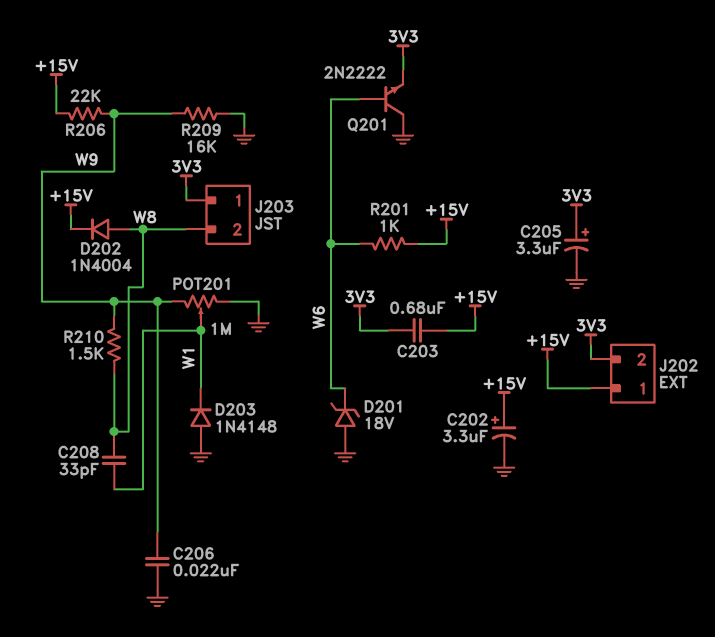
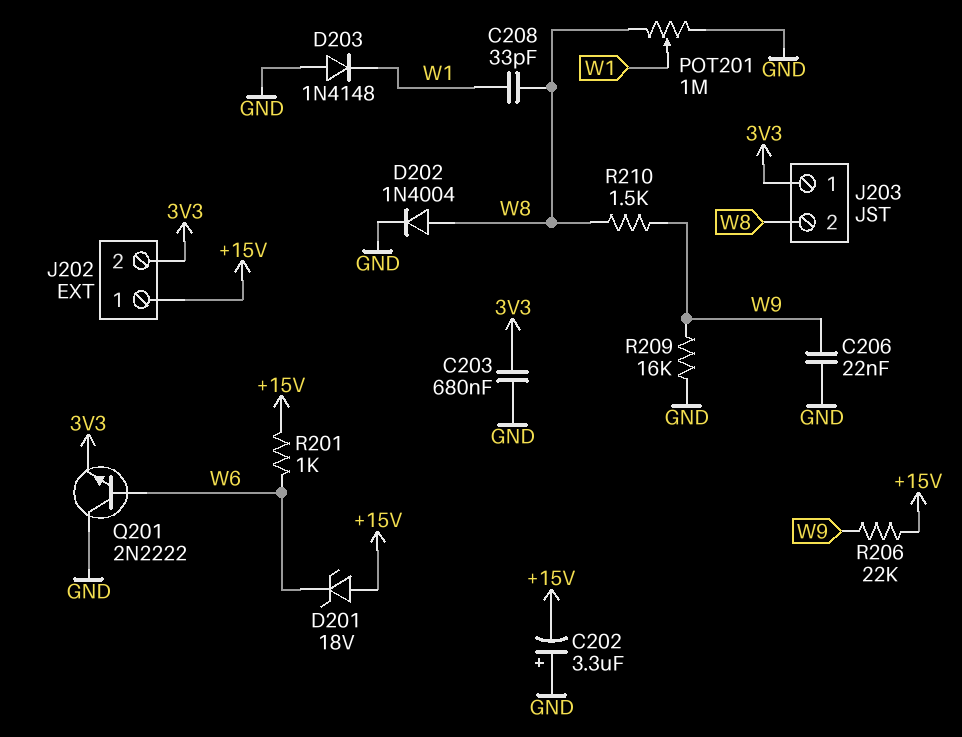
C202: 3.3uF (plus +15V, minus GND) -> 3.3uF (plus GND, minus +15V)
C203: 680nF (+15V, 3V3) -> 680nF (3V3, GND)
C205: 3.3uF (plus 3V3, minus GND) -> none
D201: zener 18V (A GND, K W6) -> zener 18V (A +15V, K W6)
D202: diode 1N4004 (A W8, K +15V) -> diode 1N4004 (A W8, K GND)
POT201: 1M (GND, W9, wiper W1) -> 1M (GND, W8, wiper W1)

